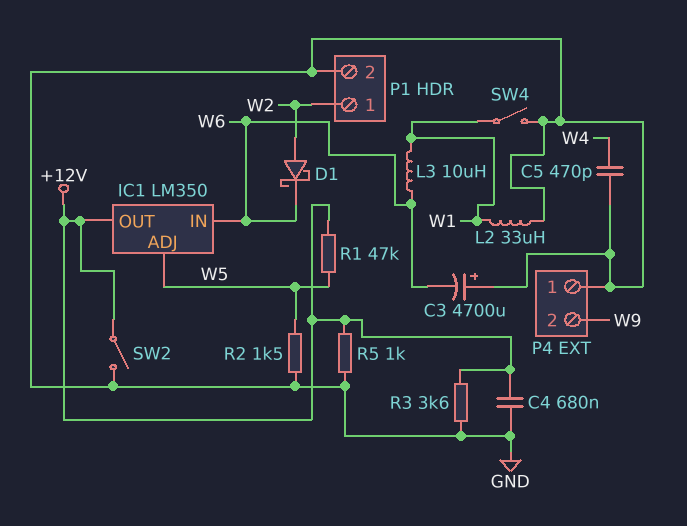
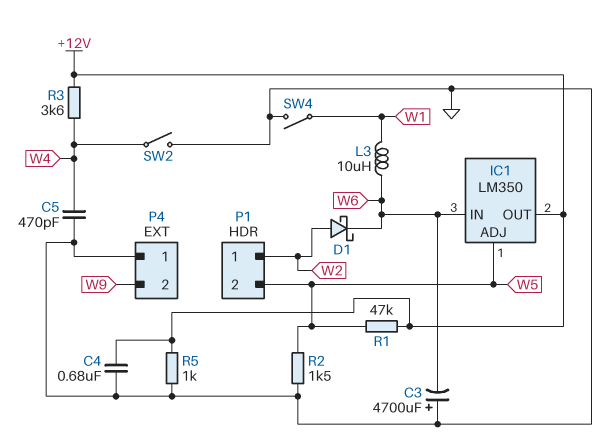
L2: 33uH (GND, W1) -> none
P1 pin 2: GND -> W5
R3: 3.6k (+12V, GND) -> 3.6k (+12V, W4)
SW2: switch (+12V, GND) -> switch (GND, W4)

